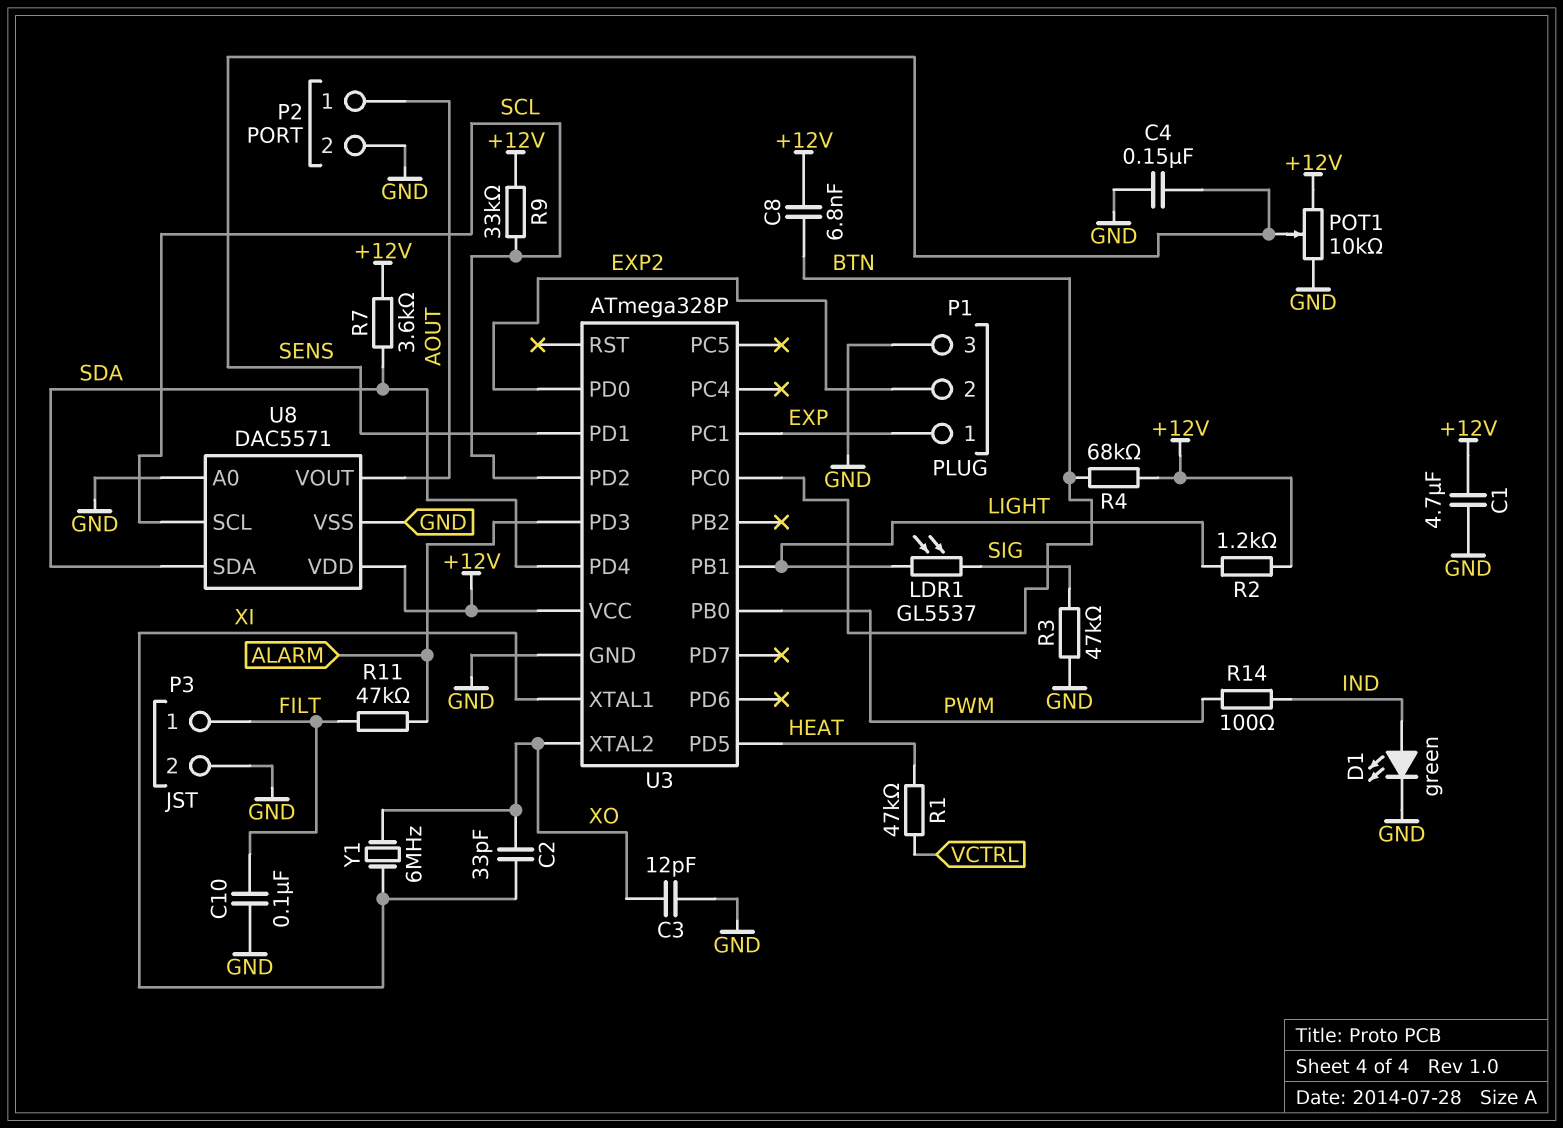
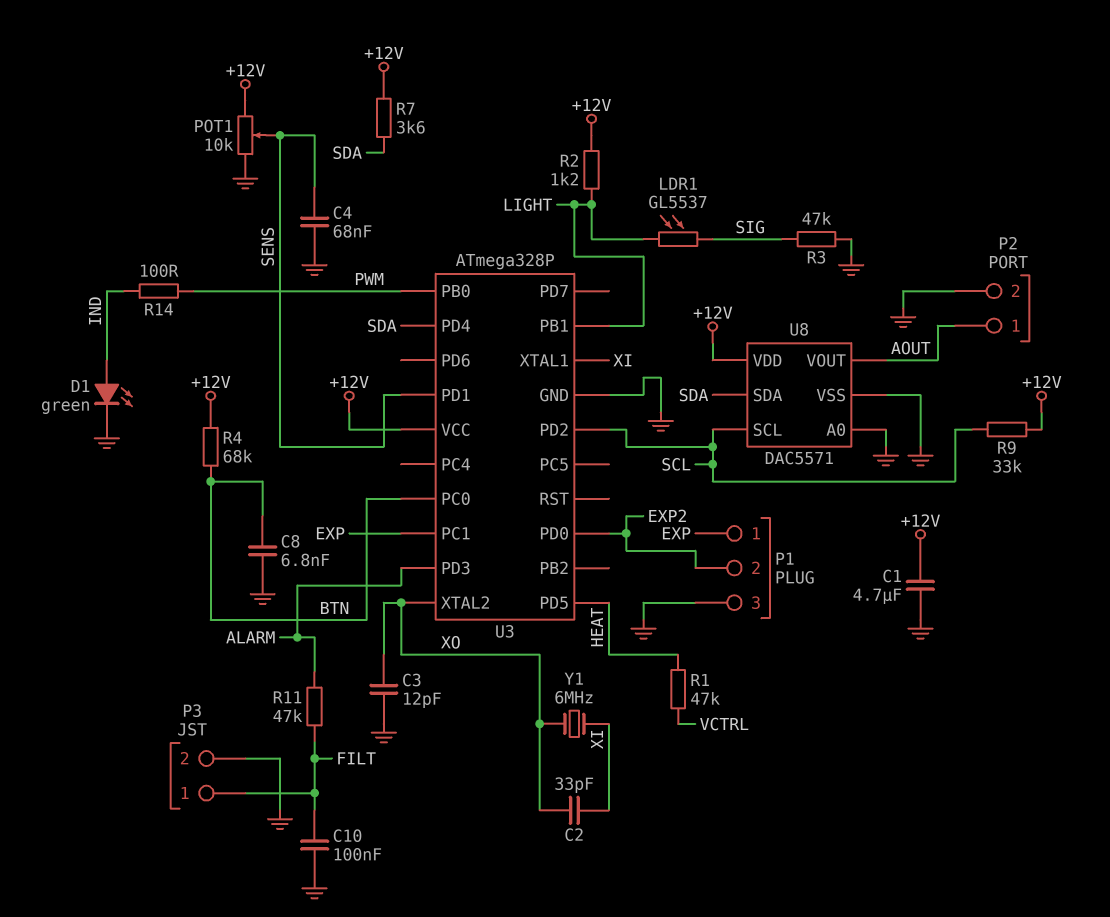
C4: 150nF (GND, SENS) -> 68nF (GND, SENS)
C8: 6.8nF (+12V, BTN) -> 6.8nF (BTN, GND)

